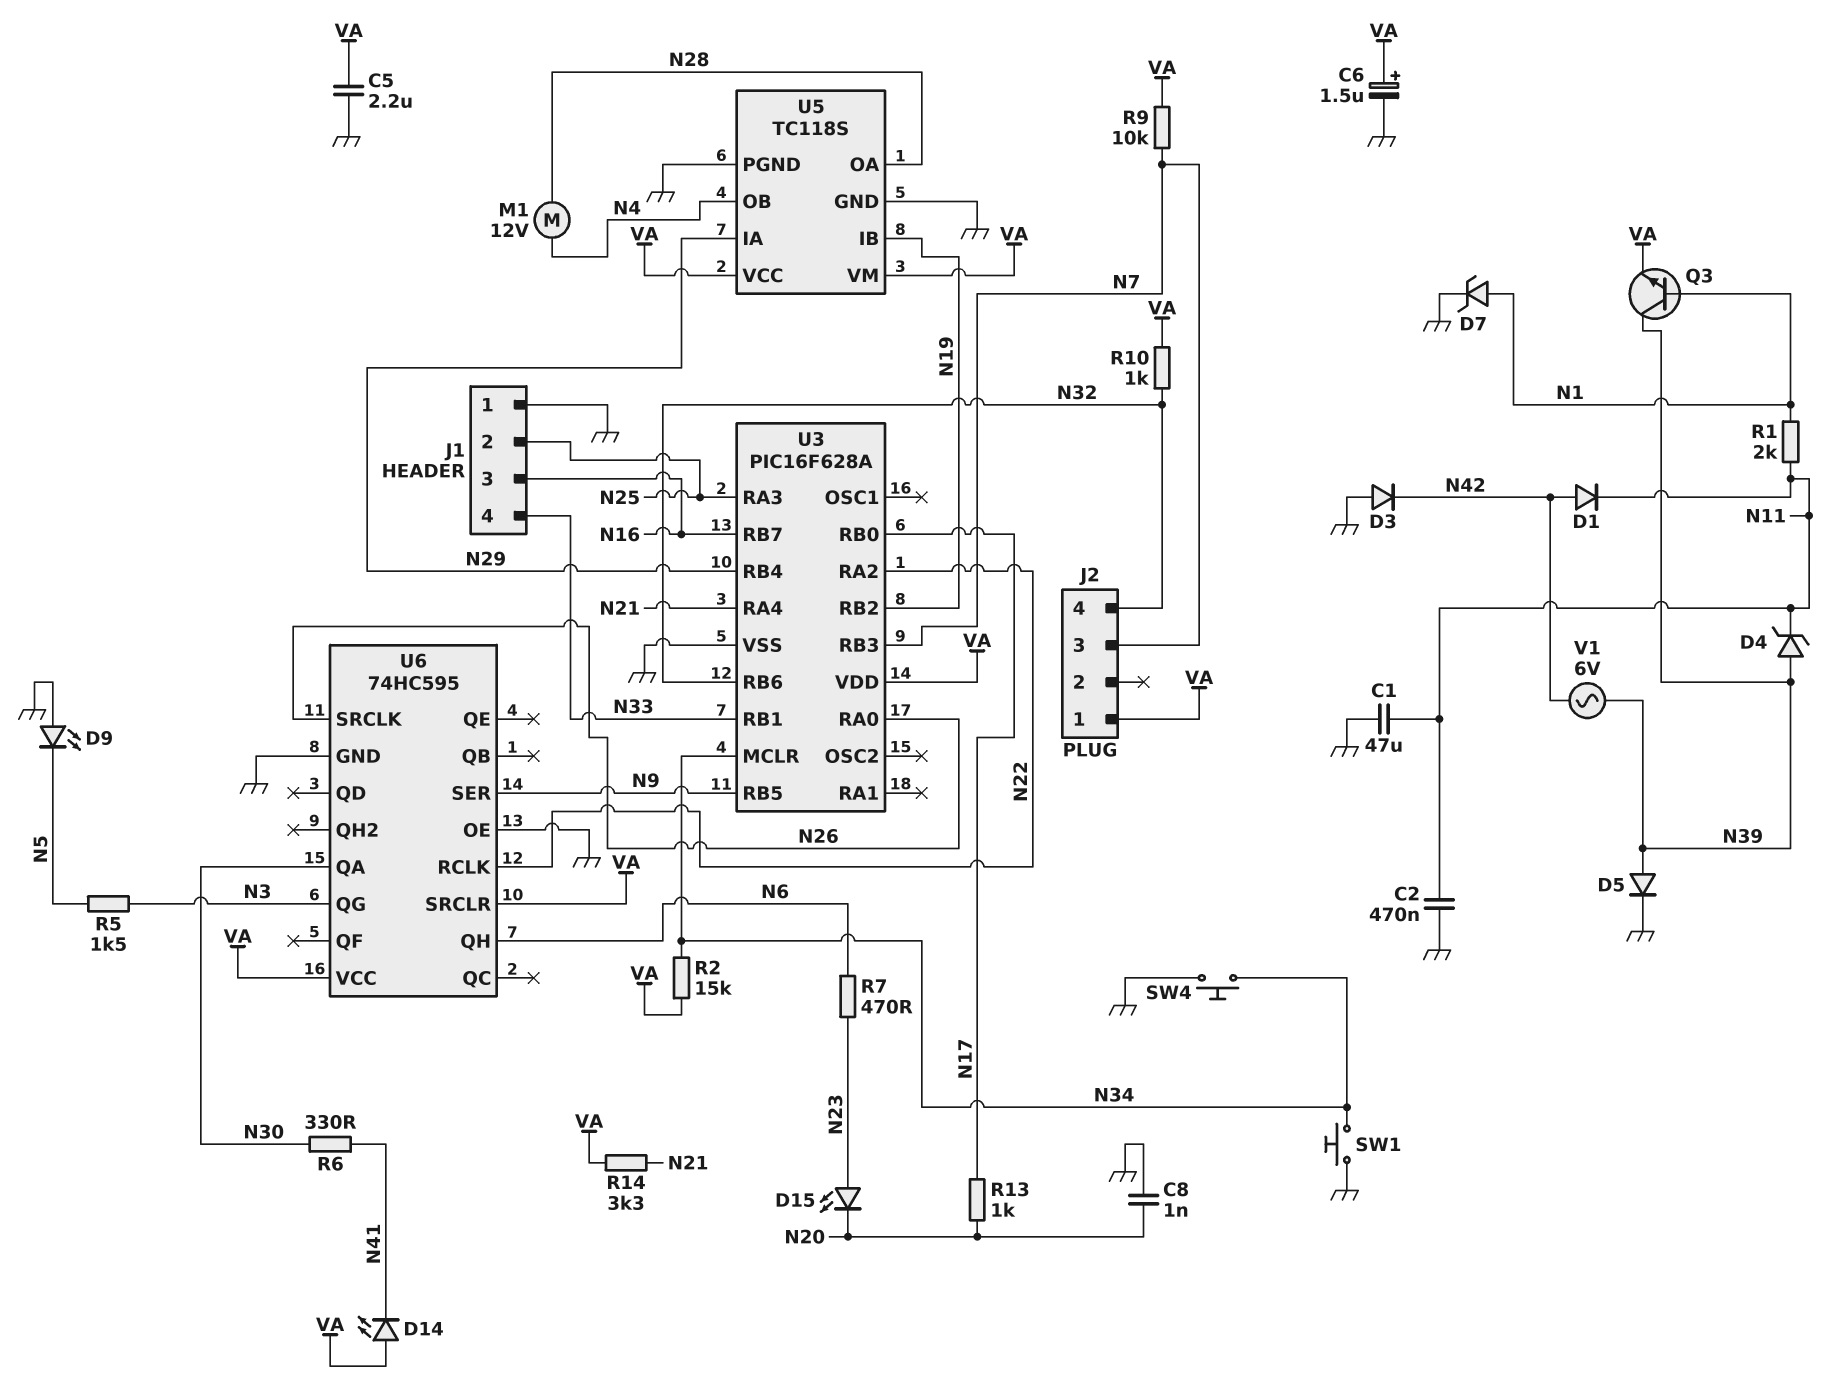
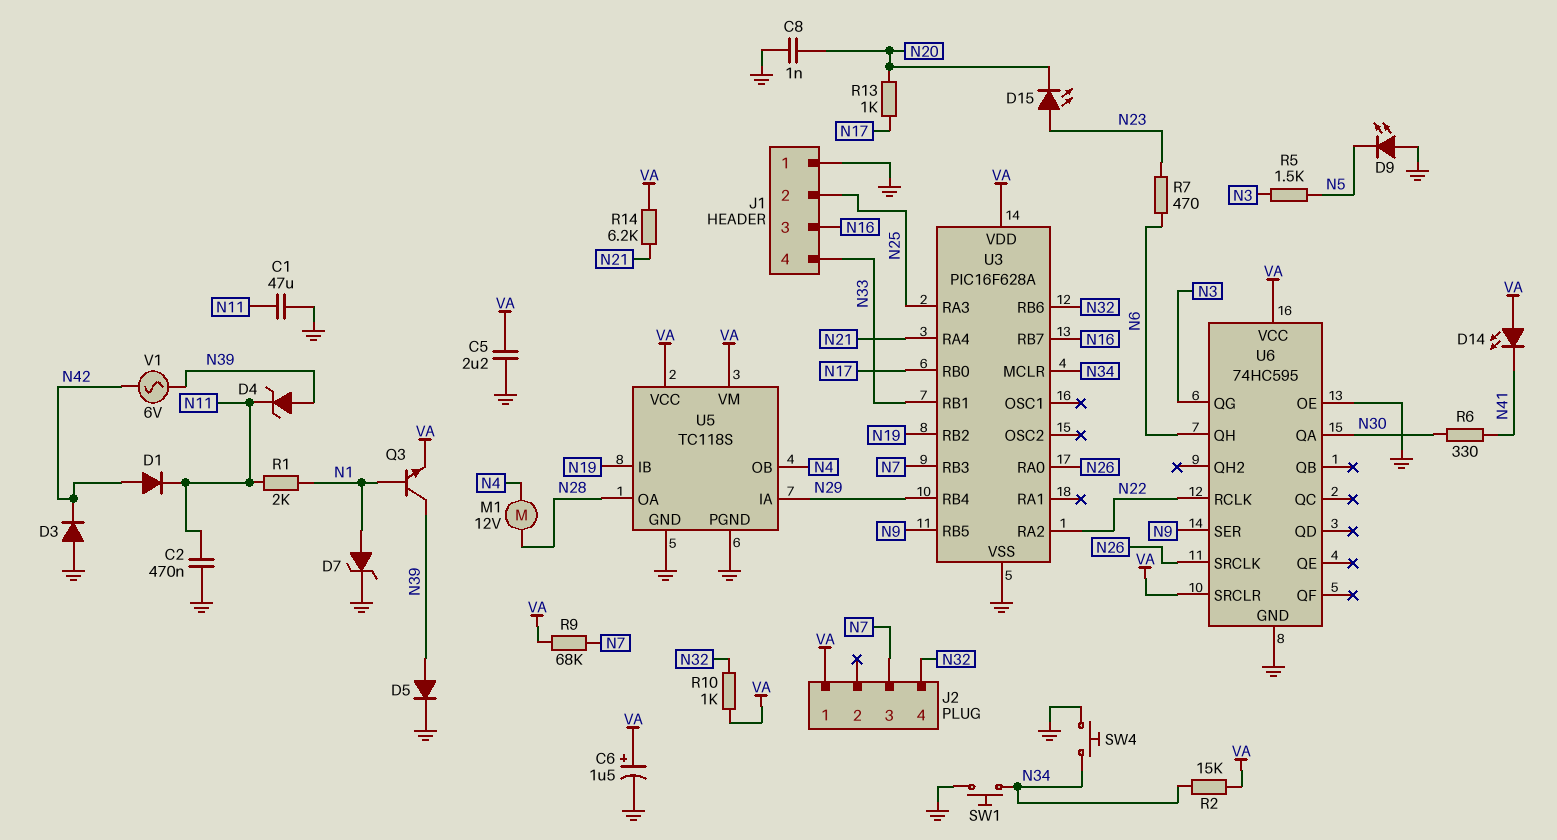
R9: 10k (N7, VA) -> 68k (N7, VA)
R14: 3.3k (N21, VA) -> 6.2k (N21, VA)

